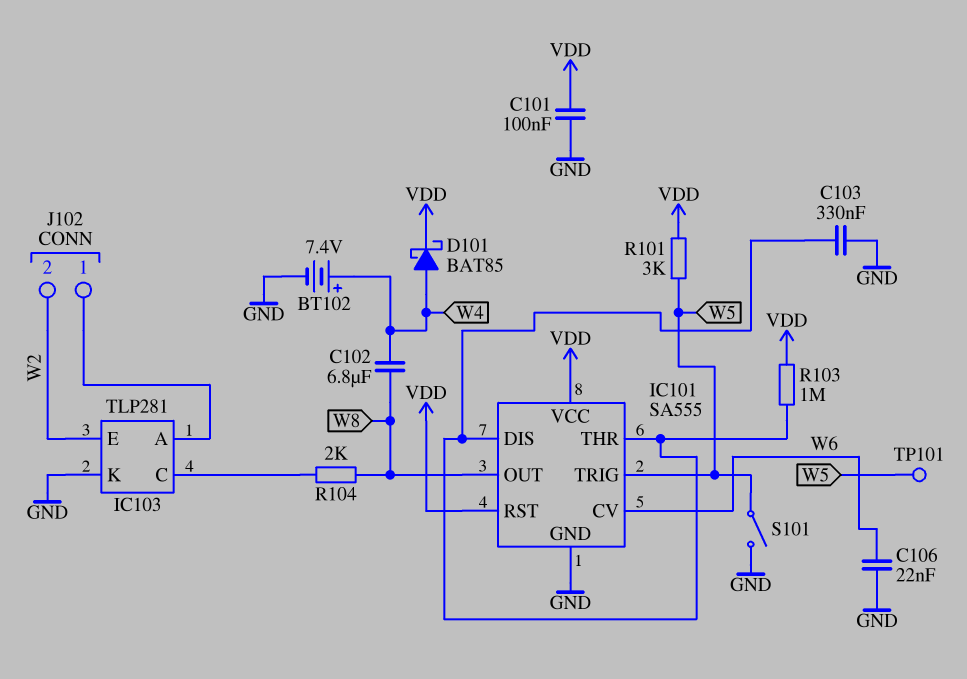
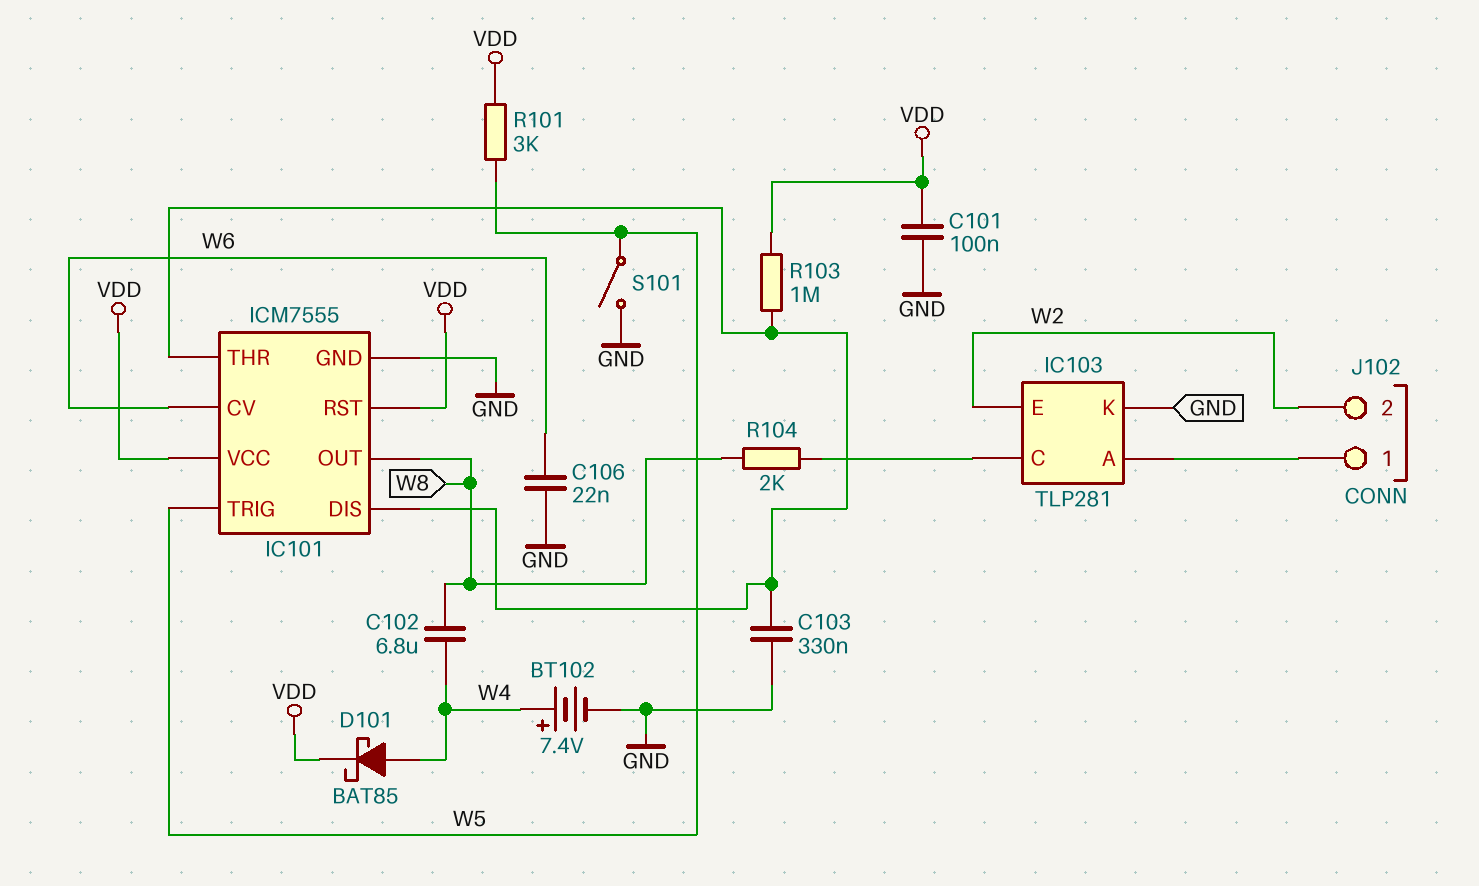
IC101: SA555 -> ICM7555
TP101: test point (W5) -> none

